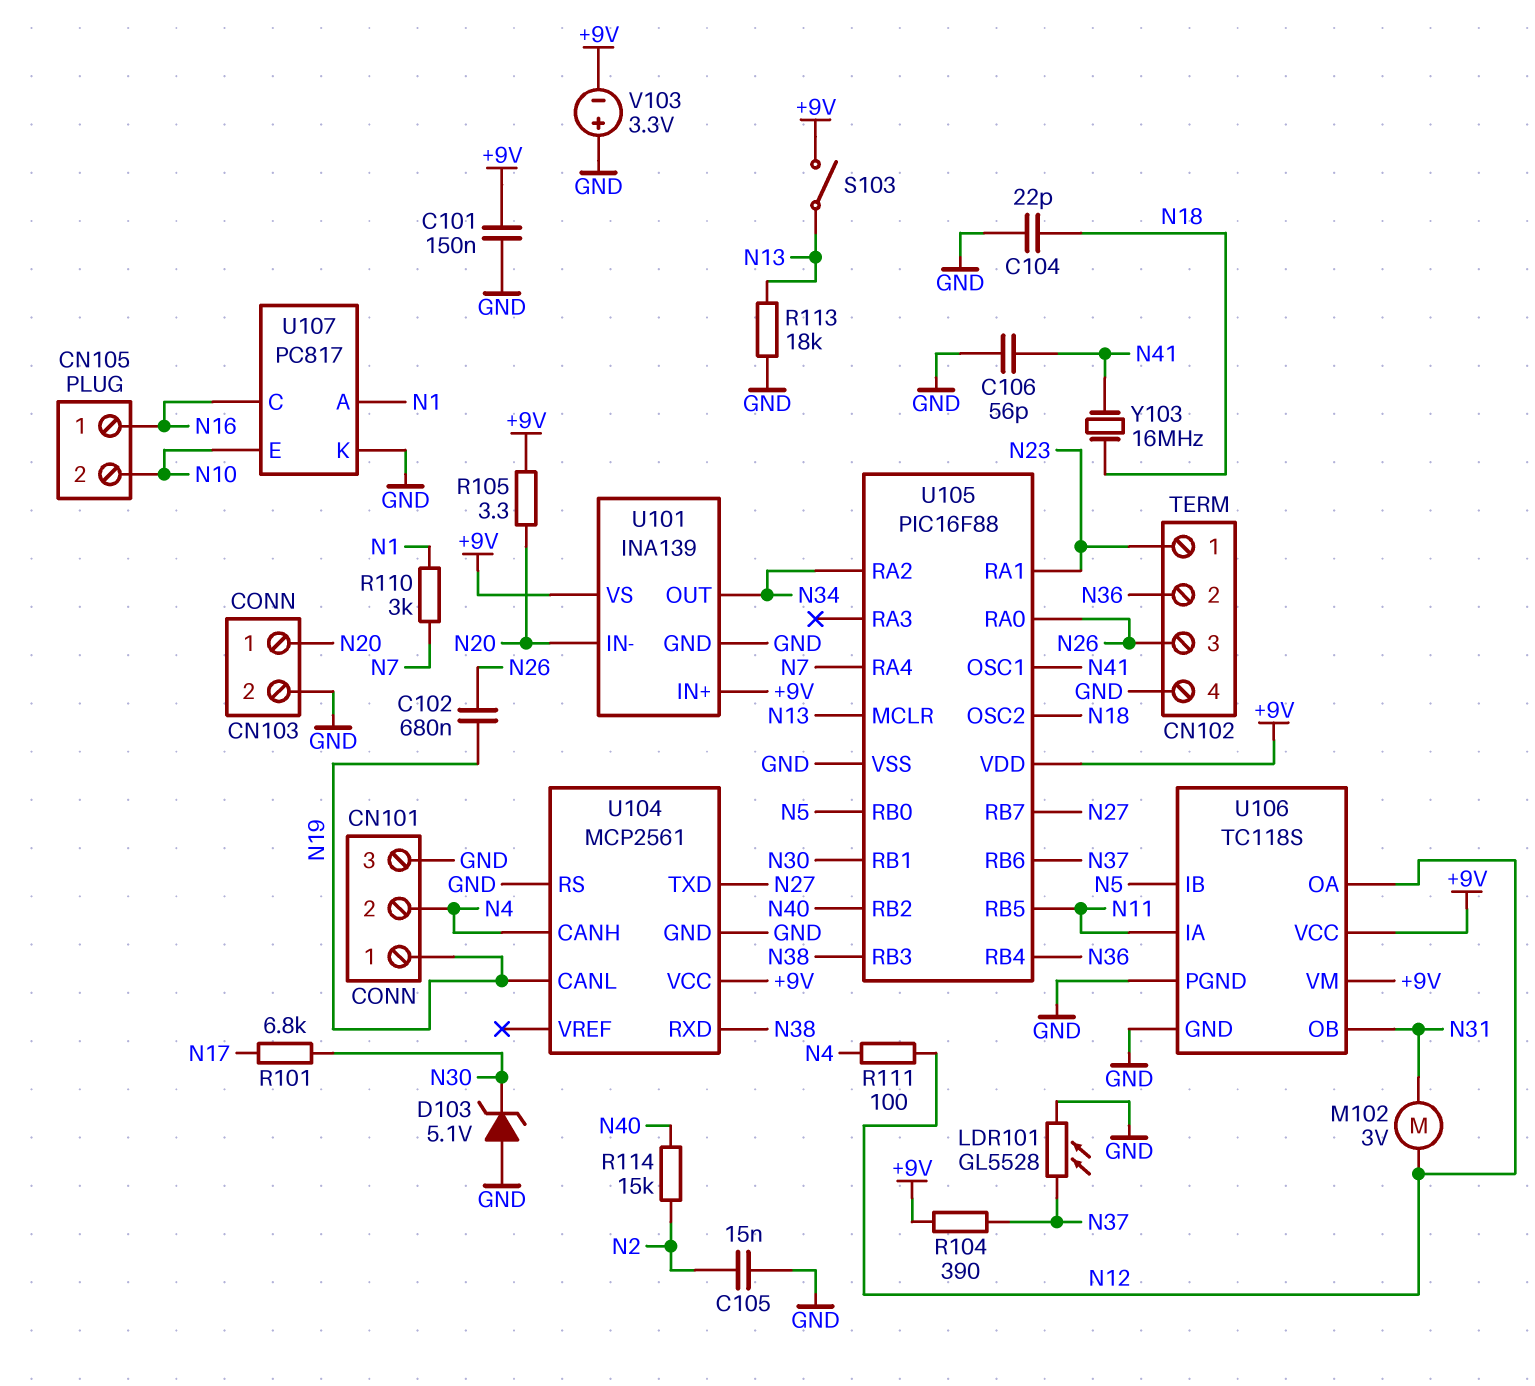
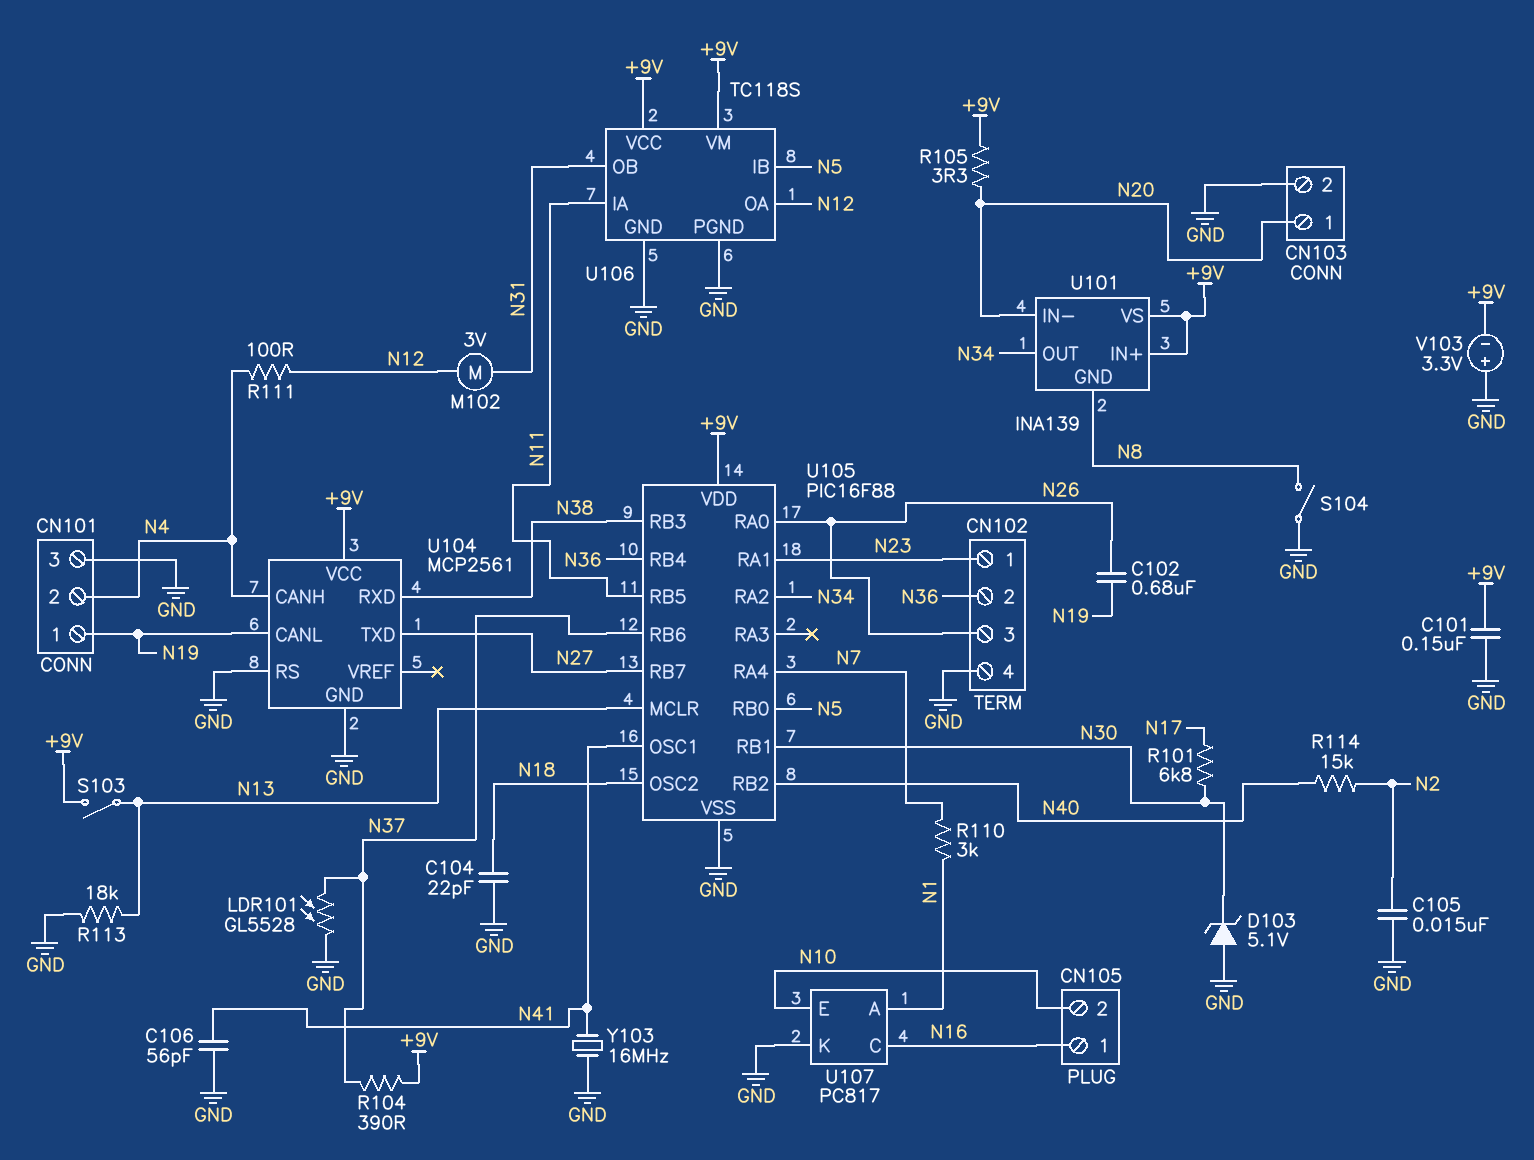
S104: none -> switch (GND, N8)
U101 pin GND: GND -> N8
Y103: 16MHz (N18, N41) -> 16MHz (GND, N41)

